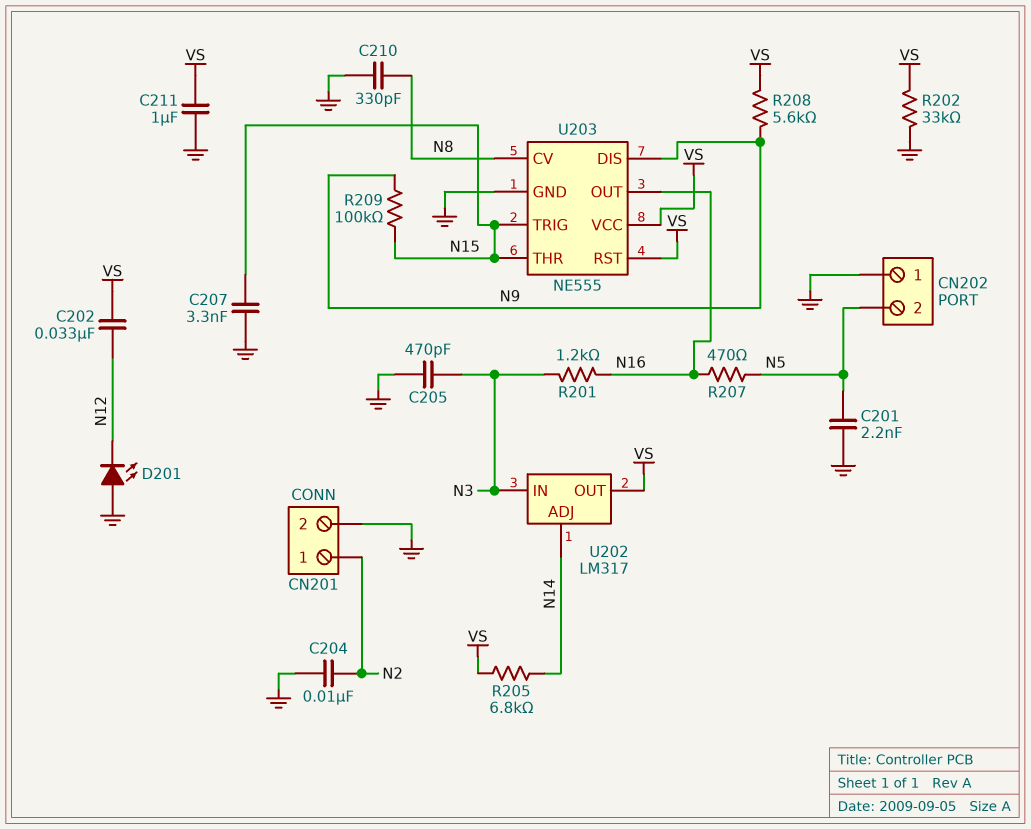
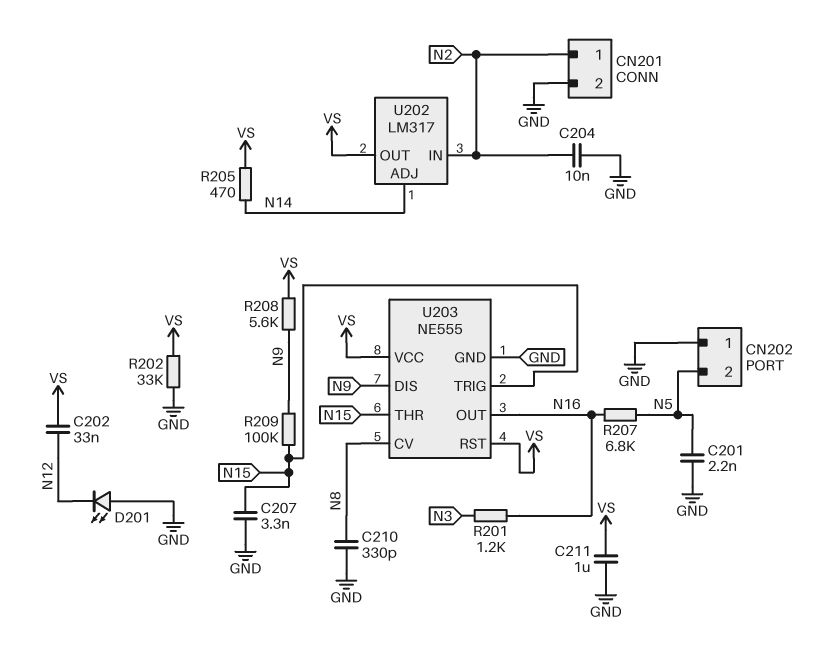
C205: 470pF (GND, N3) -> none
R205: 6.8k (N14, VS) -> 470 (N14, VS)
R207: 470 (N5, N16) -> 6.8k (N5, N16)
U202 pin IN: N3 -> N2

